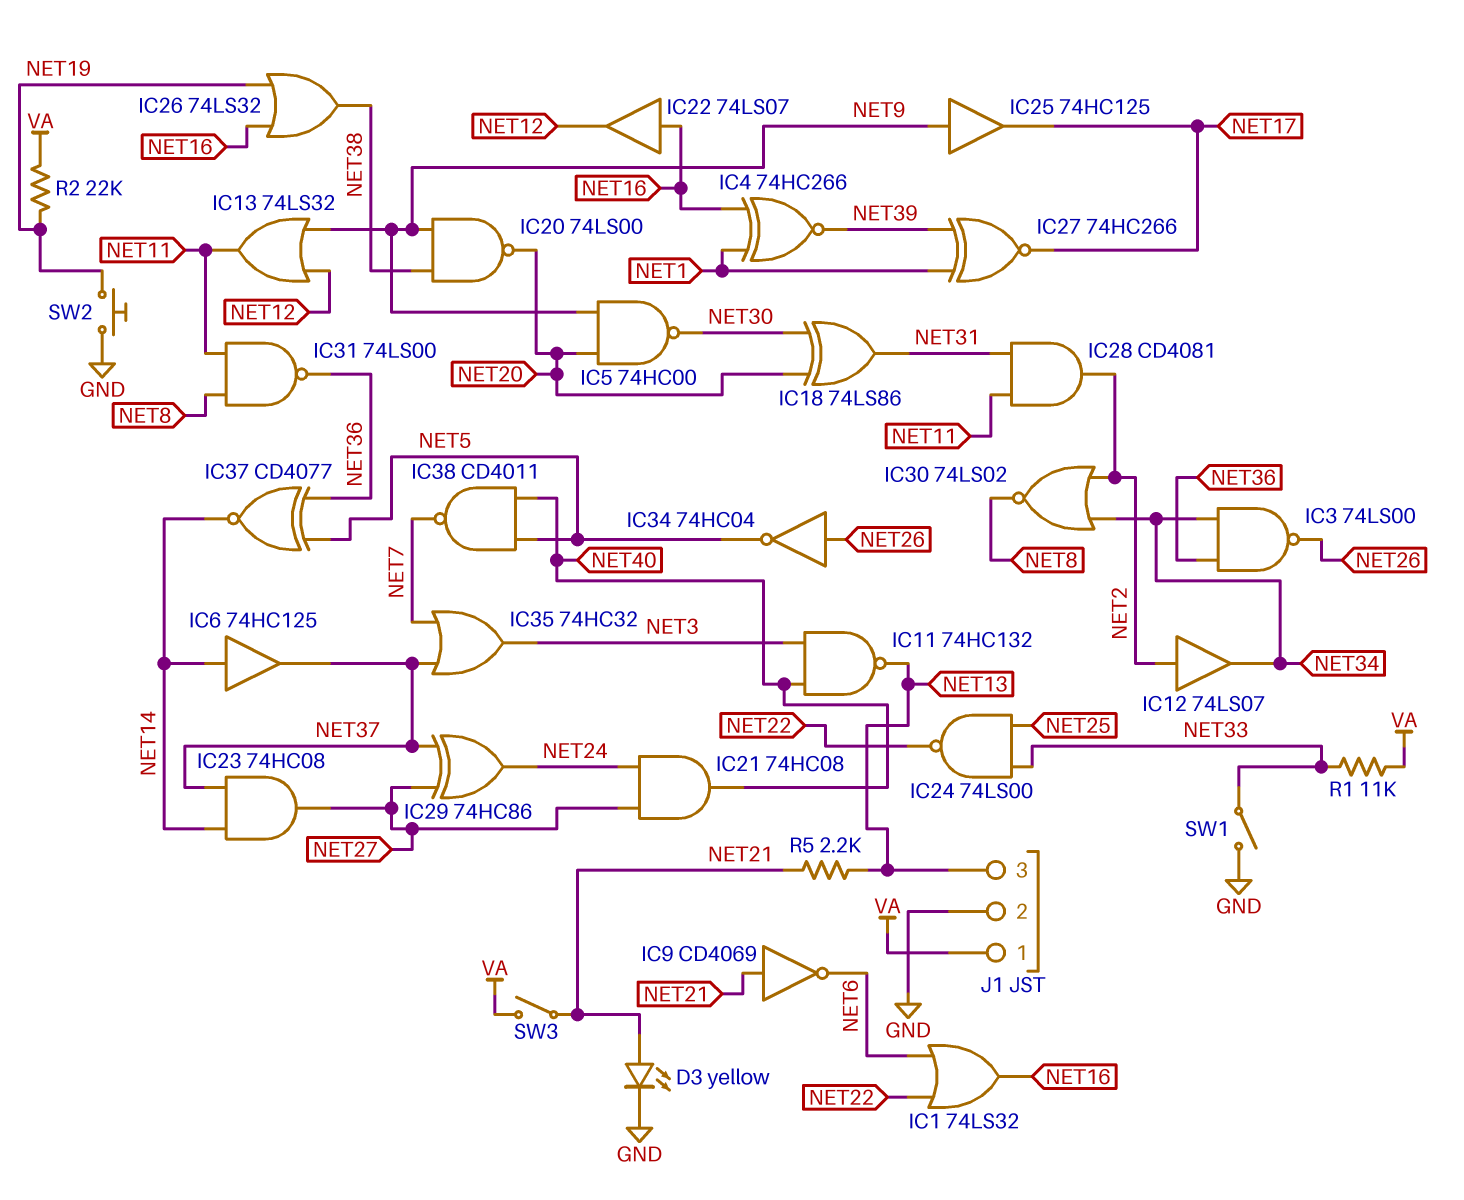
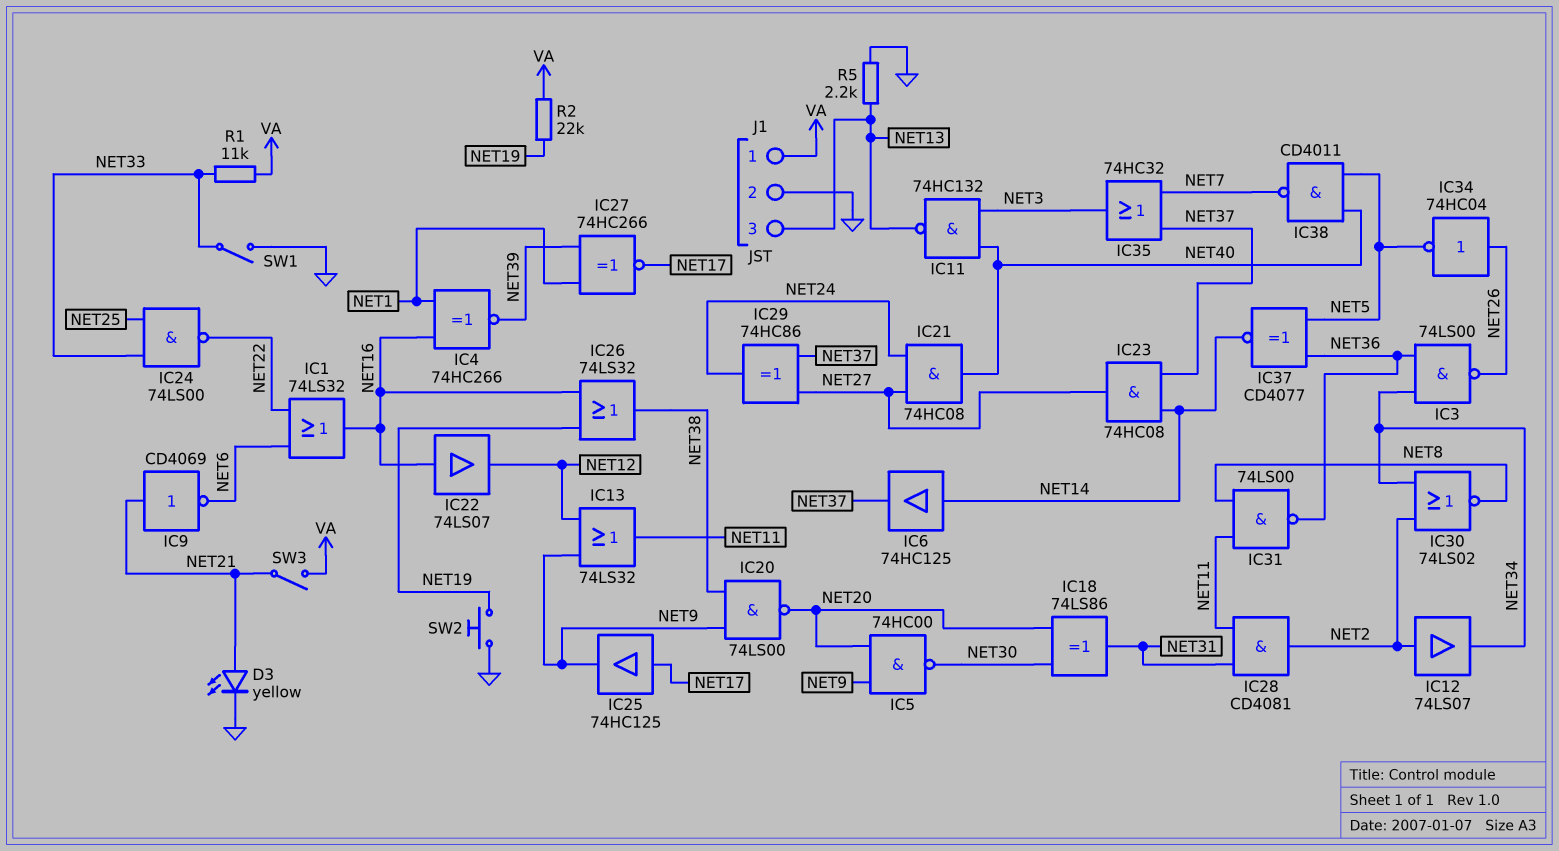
IC25: buffer 74HC125 (in NET9, out NET17) -> buffer 74HC125 (in NET17, out NET9)
R5: 2.2k (NET13, NET21) -> 2.2k (GND, NET13)

